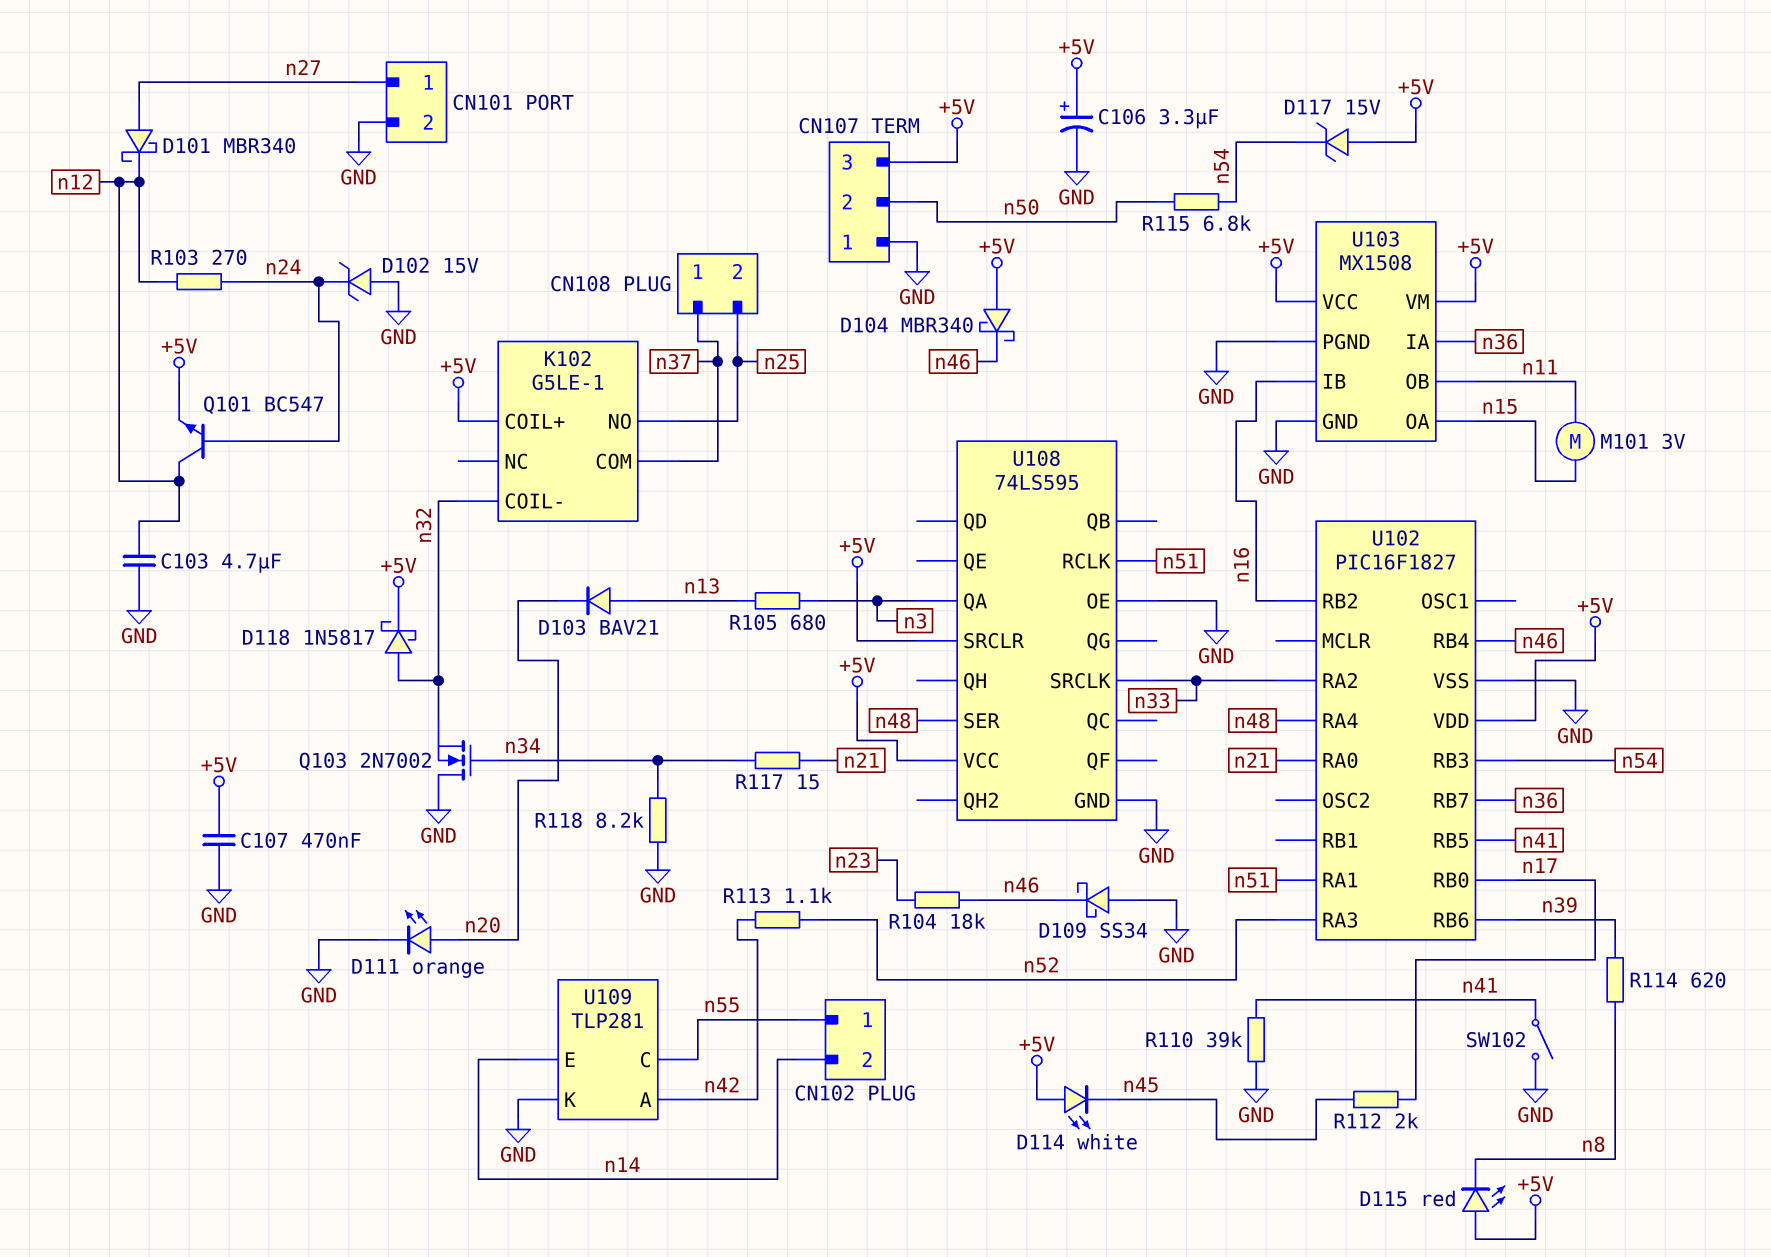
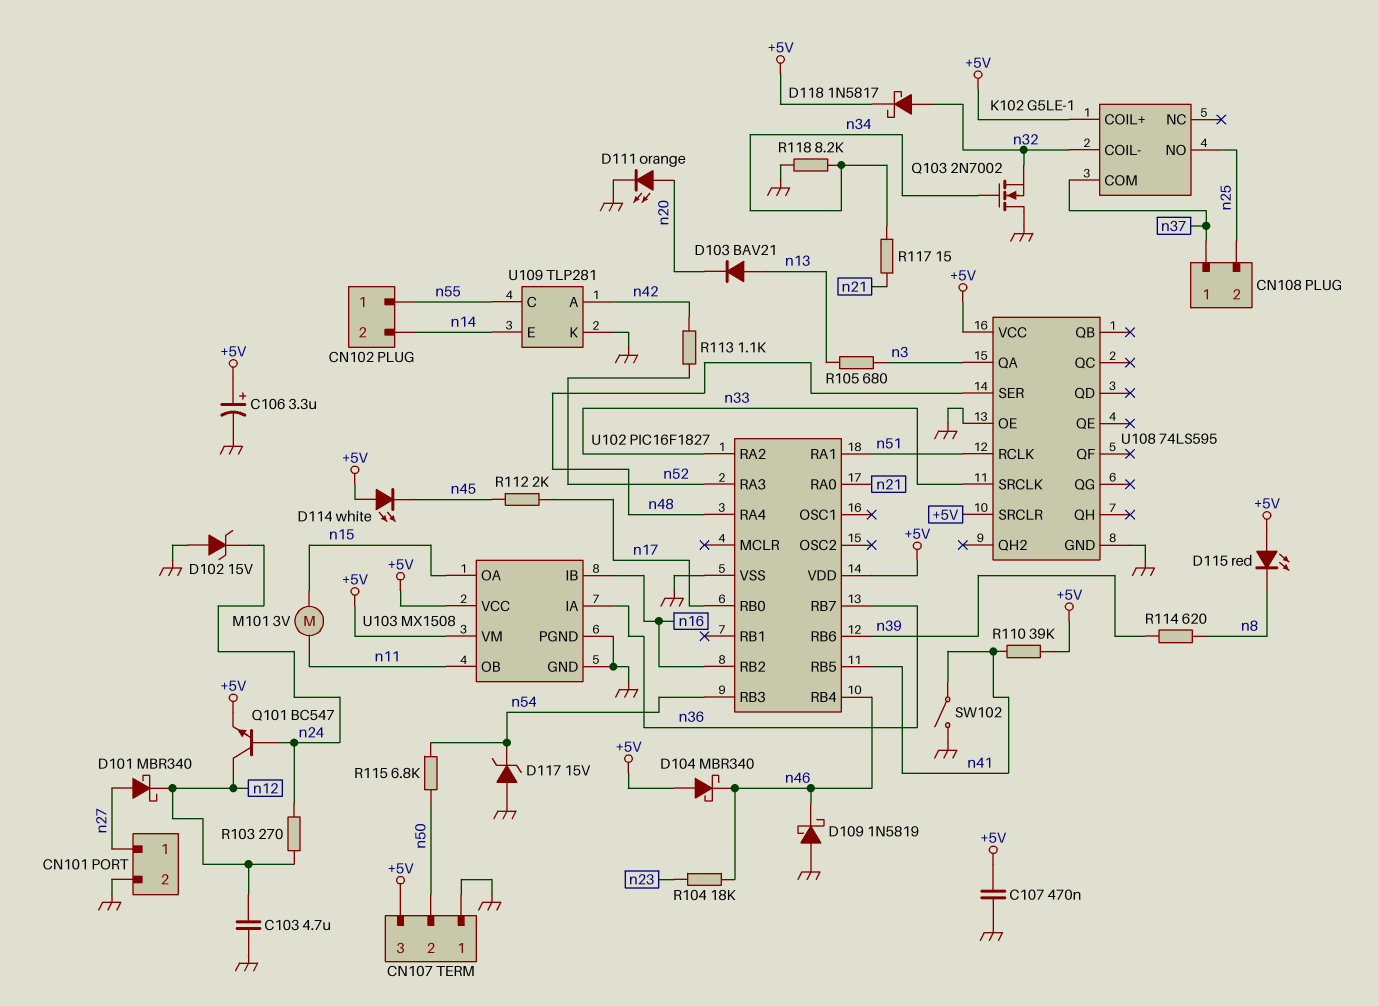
D109: schottky SS34 (A GND, K n46) -> schottky 1N5819 (A GND, K n46)
D117: zener 15V (A +5V, K n54) -> zener 15V (A GND, K n54)
R110: 39k (GND, n41) -> 39k (+5V, n41)

